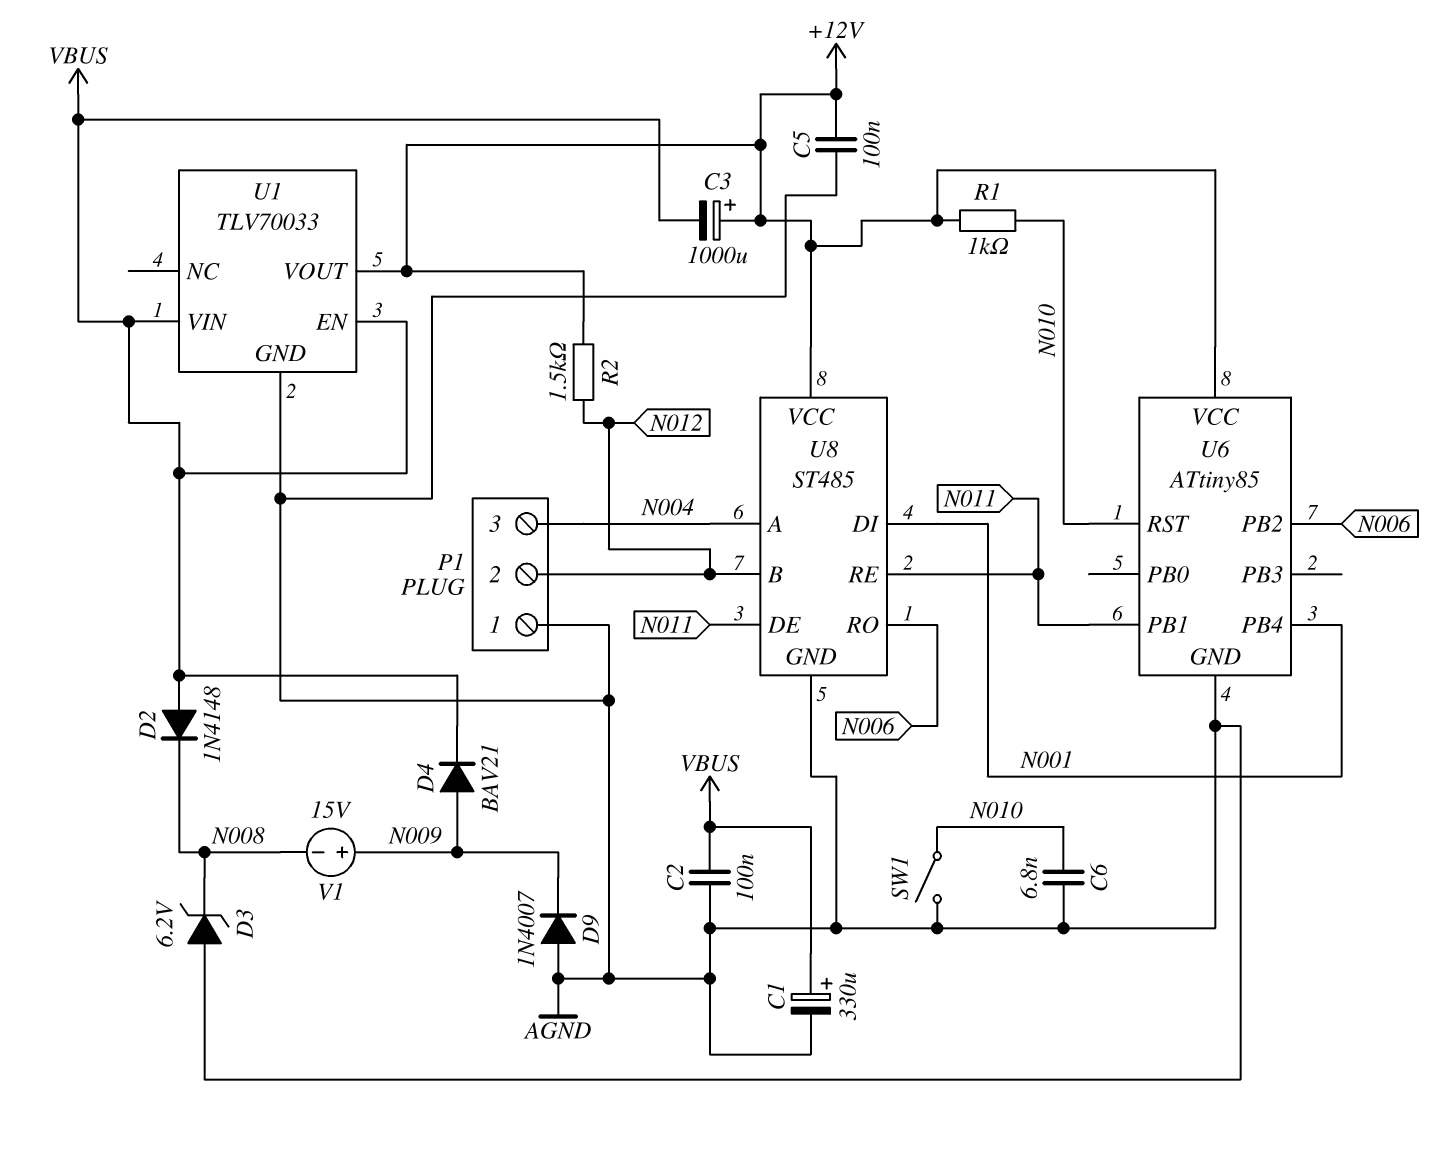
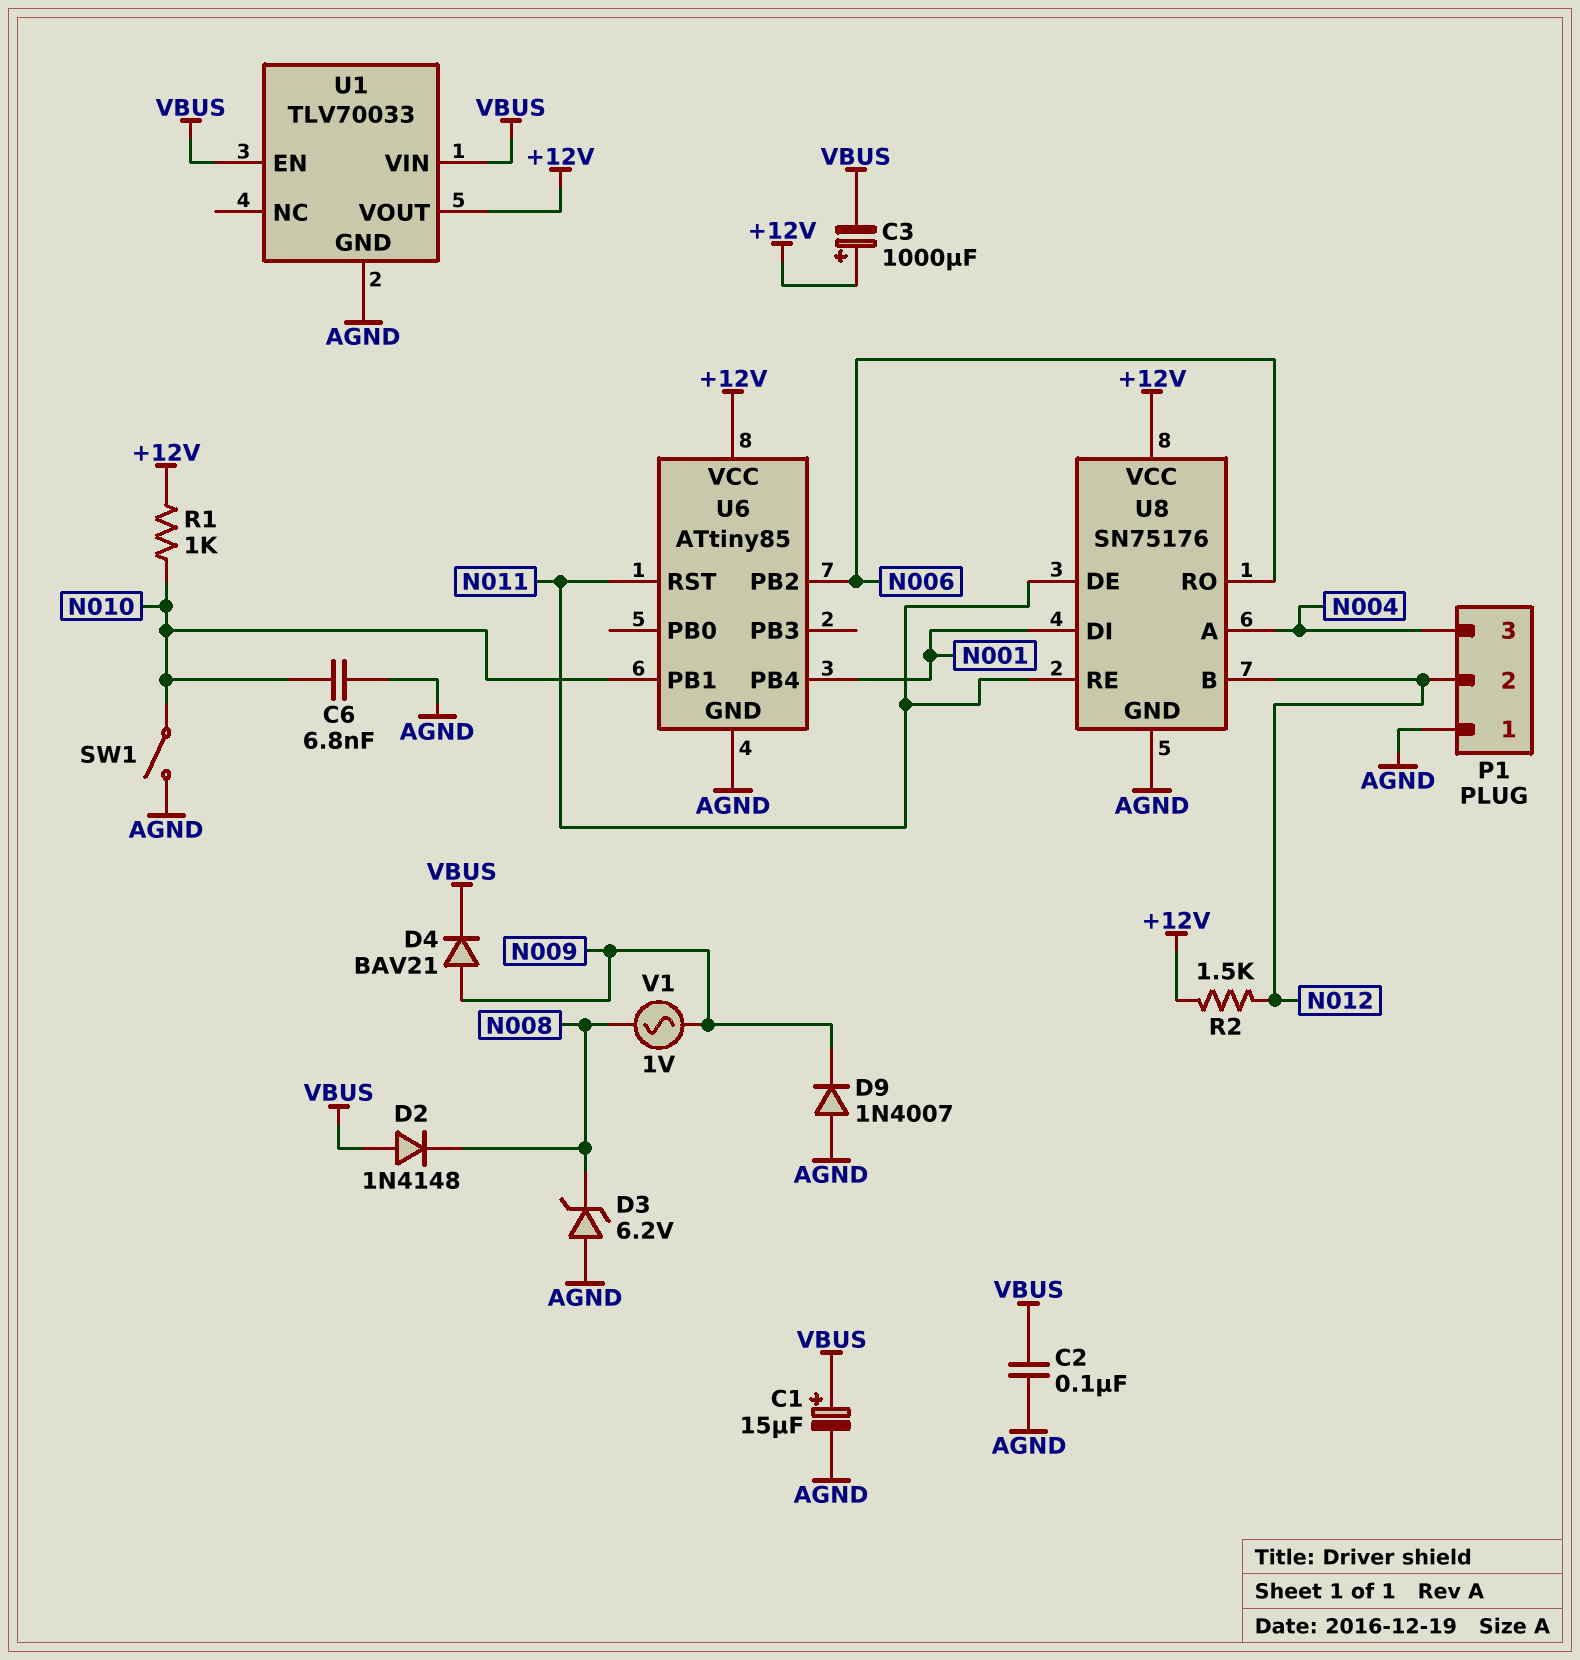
C1: 330uF (plus VBUS, minus AGND) -> 15uF (plus VBUS, minus AGND)
C5: 100nF (+12V, AGND) -> none
U6 pin PB1: N011 -> N010
U6 pin RST: N010 -> N011
U8: ST485 -> SN75176
V1: 15V (plus N009, minus N008) -> AC 1V (N008, N009)

